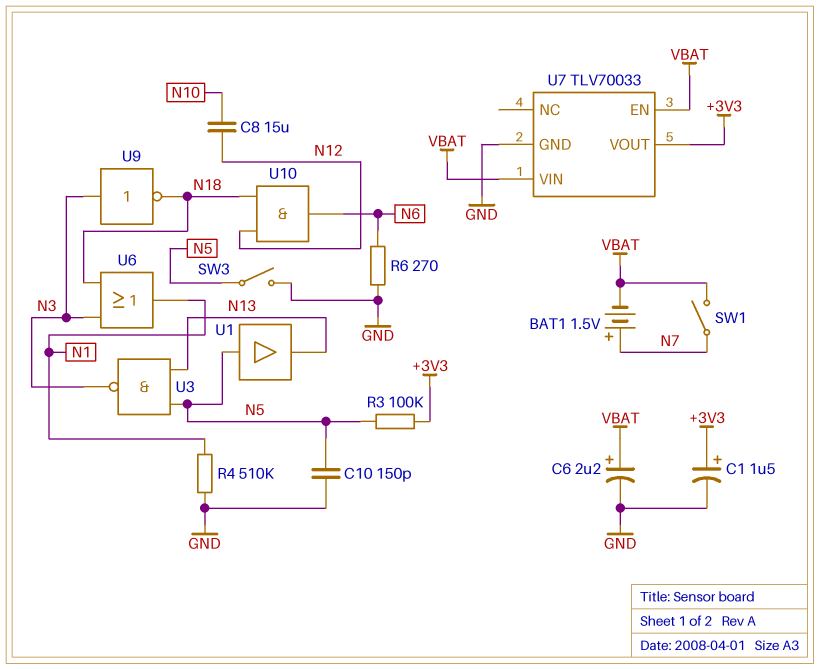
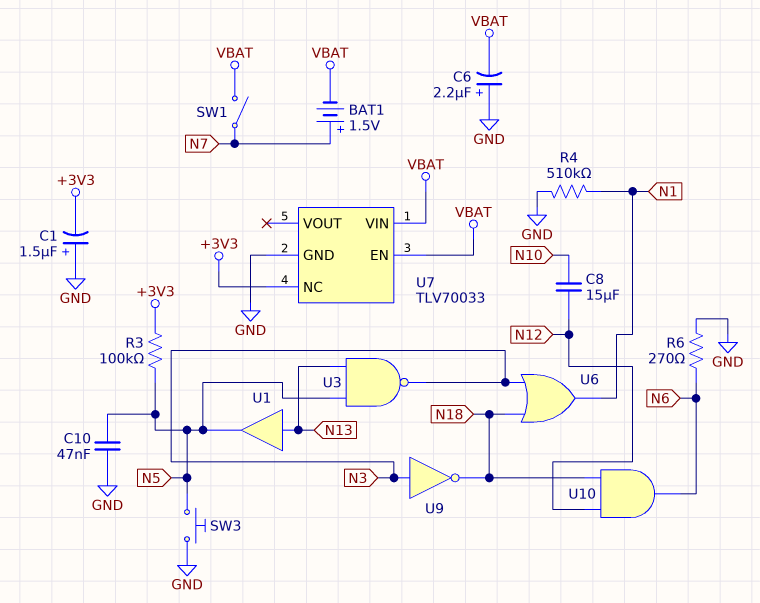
C1: 1.5uF (plus +3V3, minus GND) -> 1.5uF (plus GND, minus +3V3)
C6: 2.2uF (plus VBAT, minus GND) -> 2.2uF (plus GND, minus VBAT)
C10: 150pF (GND, N5) -> 47nF (GND, N5)
SW3: switch (GND, N5) -> button (GND, N5)
U1: buffer (in N5, out N13) -> buffer (in N13, out N5)
U7 pin NC: none -> +3V3
U7 pin VOUT: +3V3 -> none

